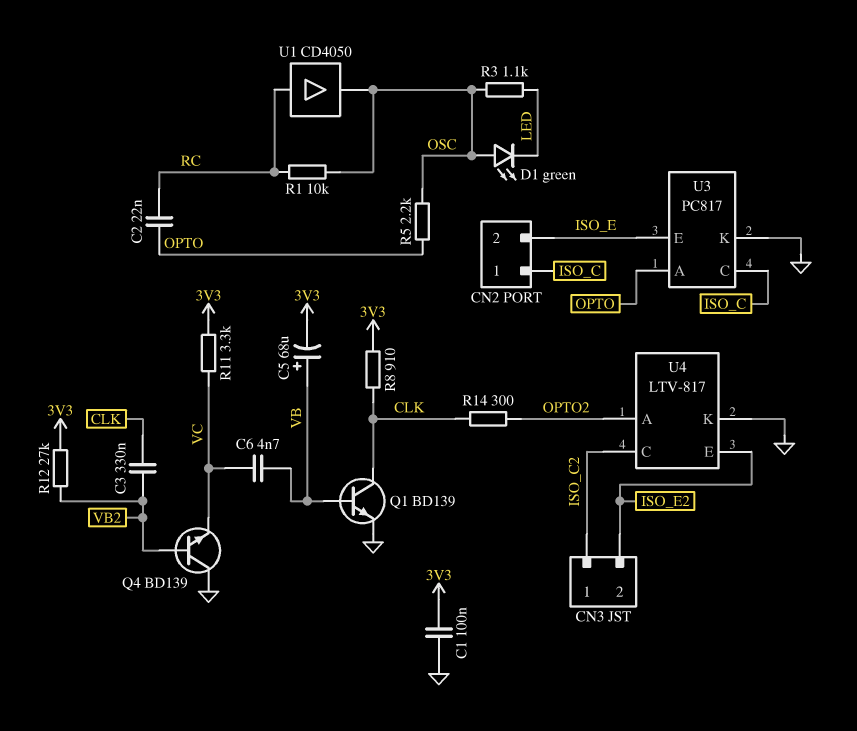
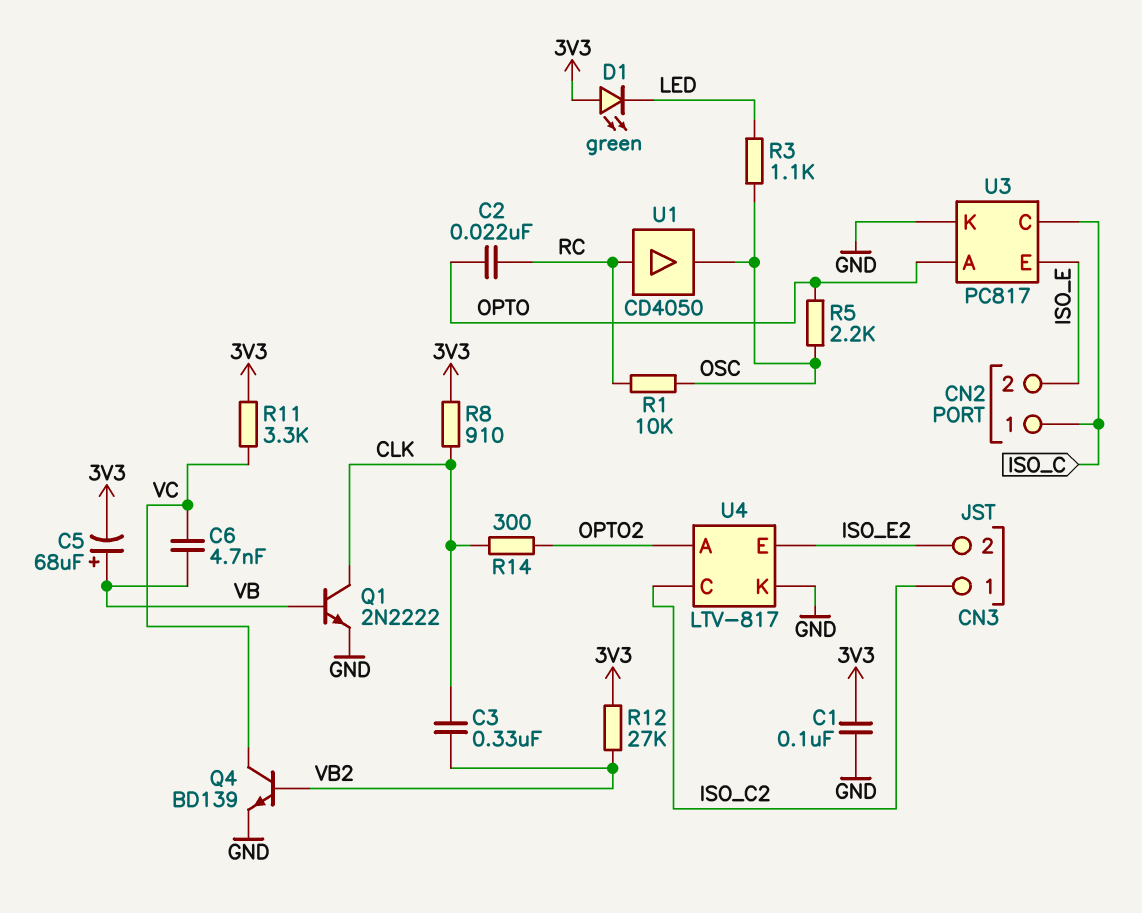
D1: LED green (A OSC, K LED) -> LED green (A 3V3, K LED)
Q1: NPN BD139 (B VB, C CLK, E GND) -> NPN 2N2222 (B VB, C CLK, E GND)
Q4: NPN BD139 (B VB2, C GND, E VC) -> NPN BD139 (B VB2, C VC, E GND)

